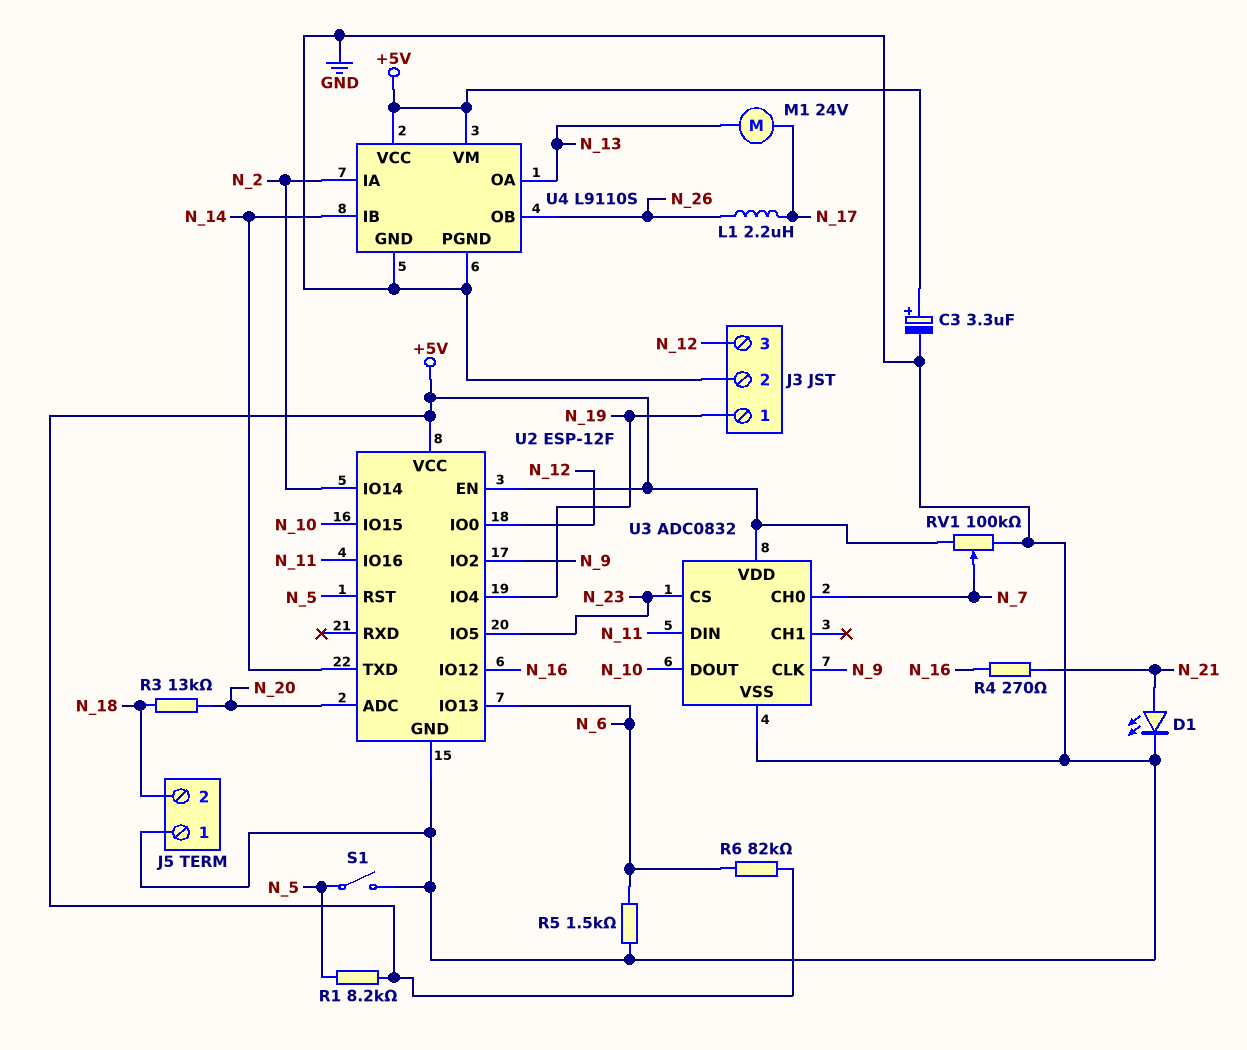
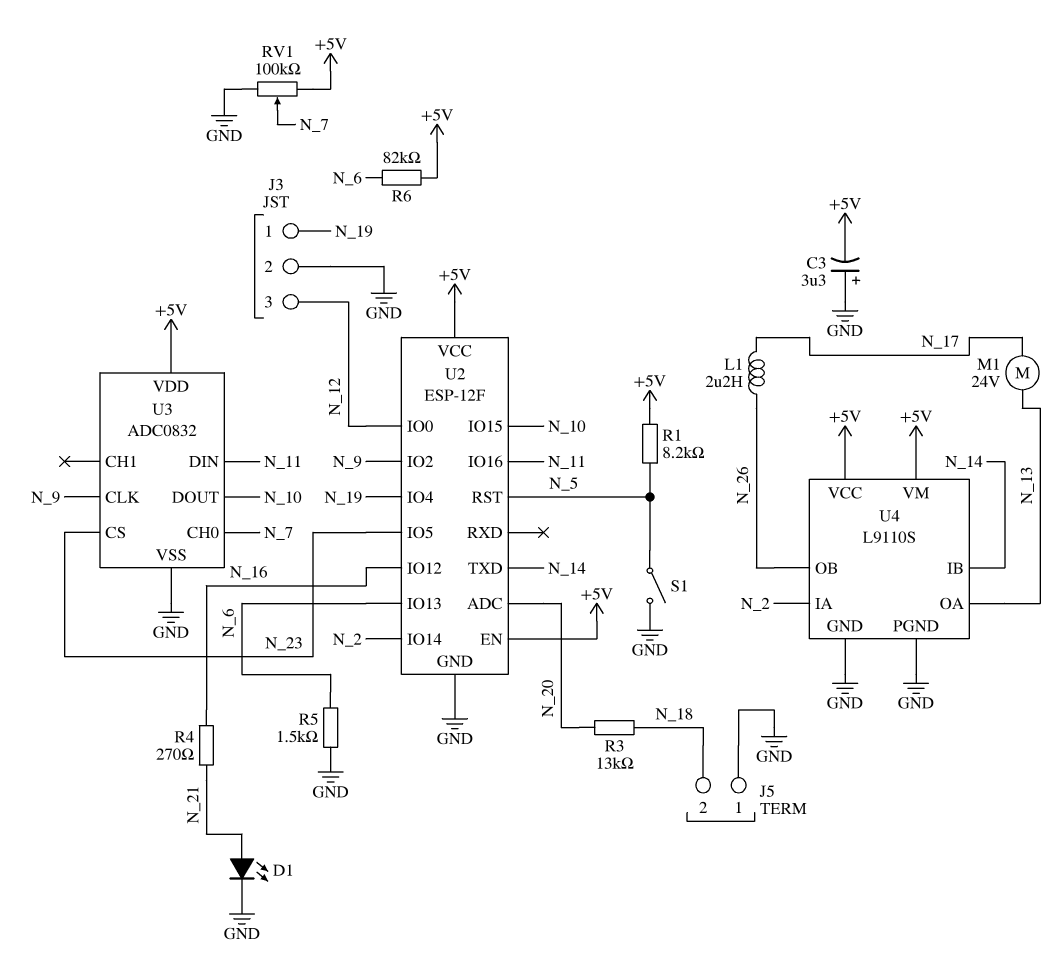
C3: 3.3uF (plus +5V, minus GND) -> 3.3uF (plus GND, minus +5V)

